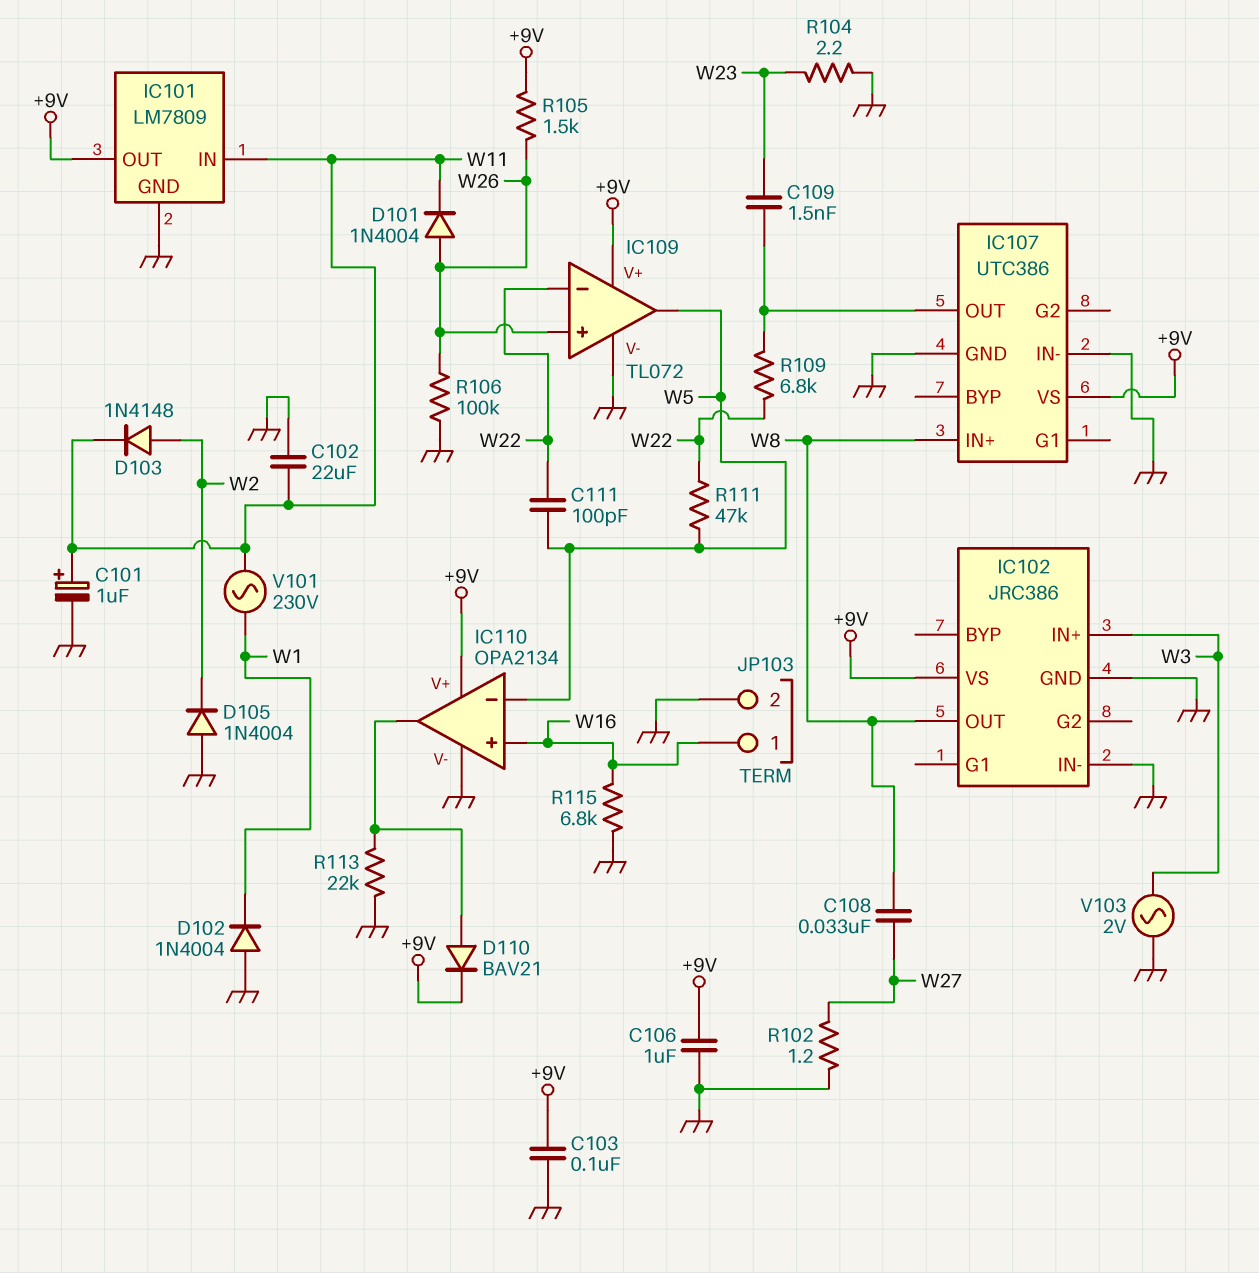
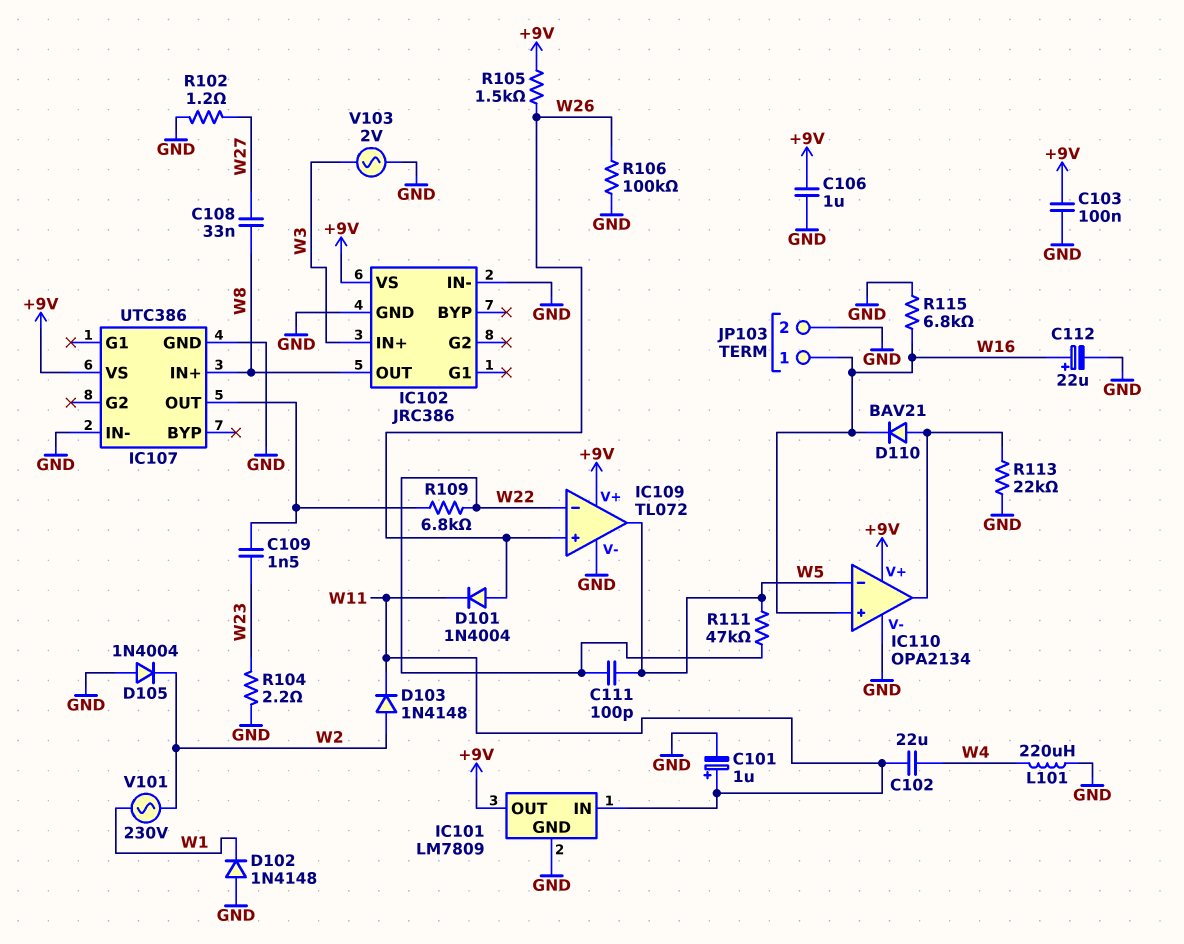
C102: 22uF (GND, W11) -> 22uF (W4, W11)
C112: none -> 22uF (plus W16, minus GND)
D102: diode 1N4004 (A GND, K W1) -> diode 1N4148 (A GND, K W1)
D110: diode BAV21 (A IC110/out, K +9V) -> diode BAV21 (A IC110/out, K W16)
L101: none -> 220uH (GND, W4)
V101: AC 230V (W1, W11) -> AC 230V (W1, W2)

